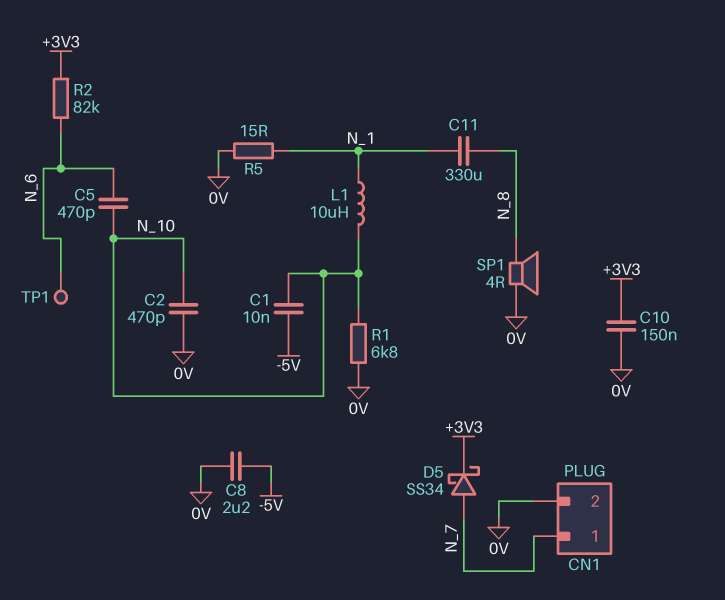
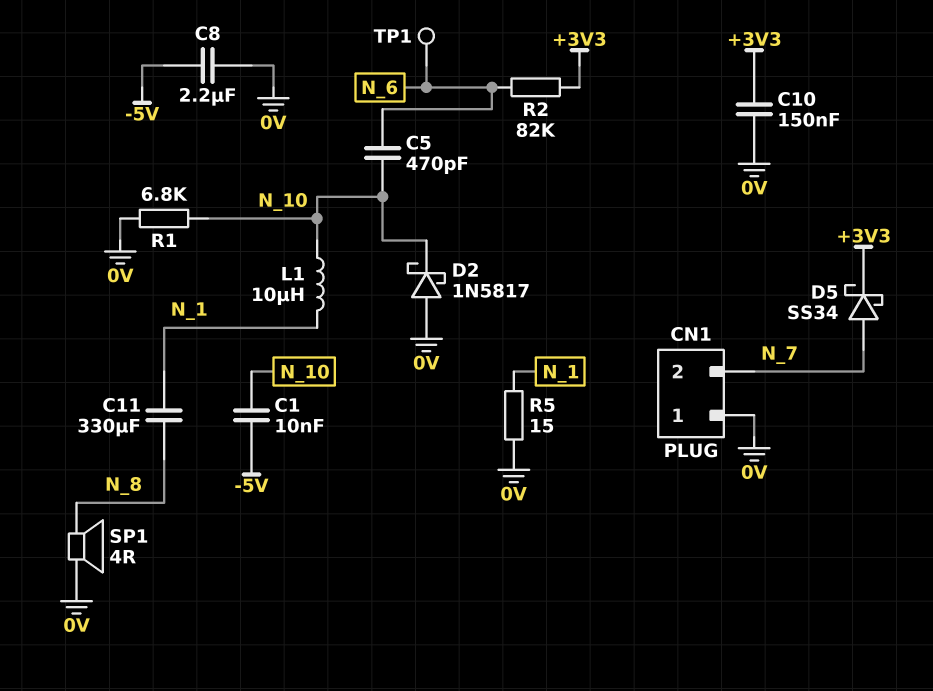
C2: 470pF (0V, N_10) -> none
CN1 pin 1: N_7 -> 0V
CN1 pin 2: 0V -> N_7
D2: none -> schottky 1N5817 (A 0V, K N_10)

